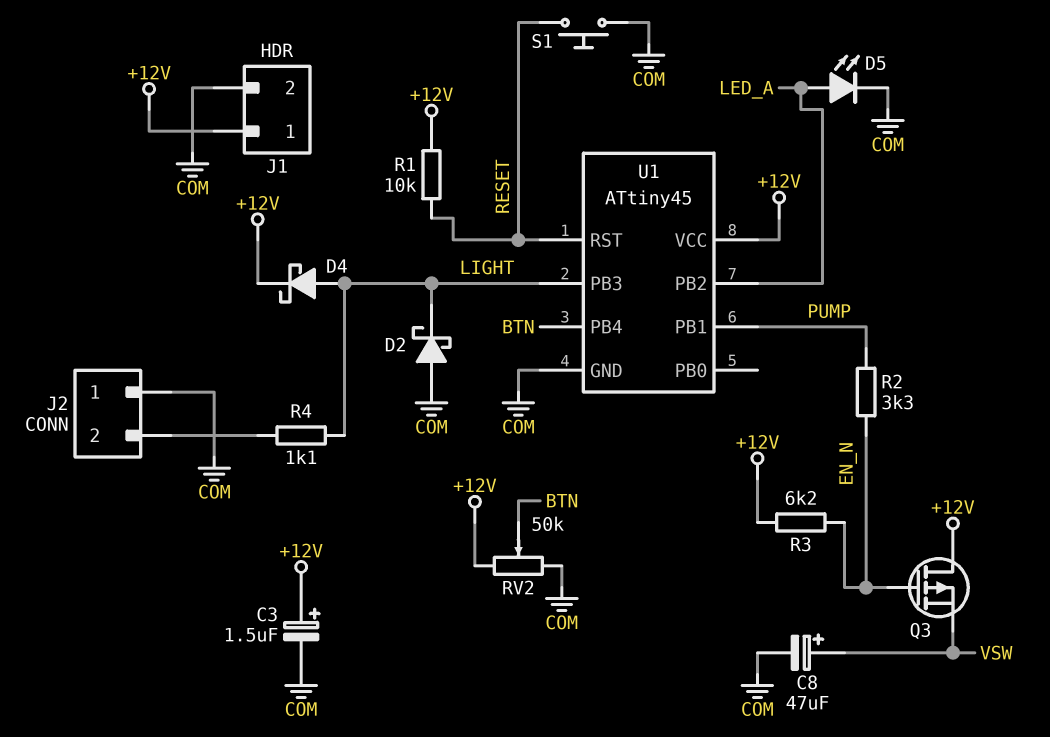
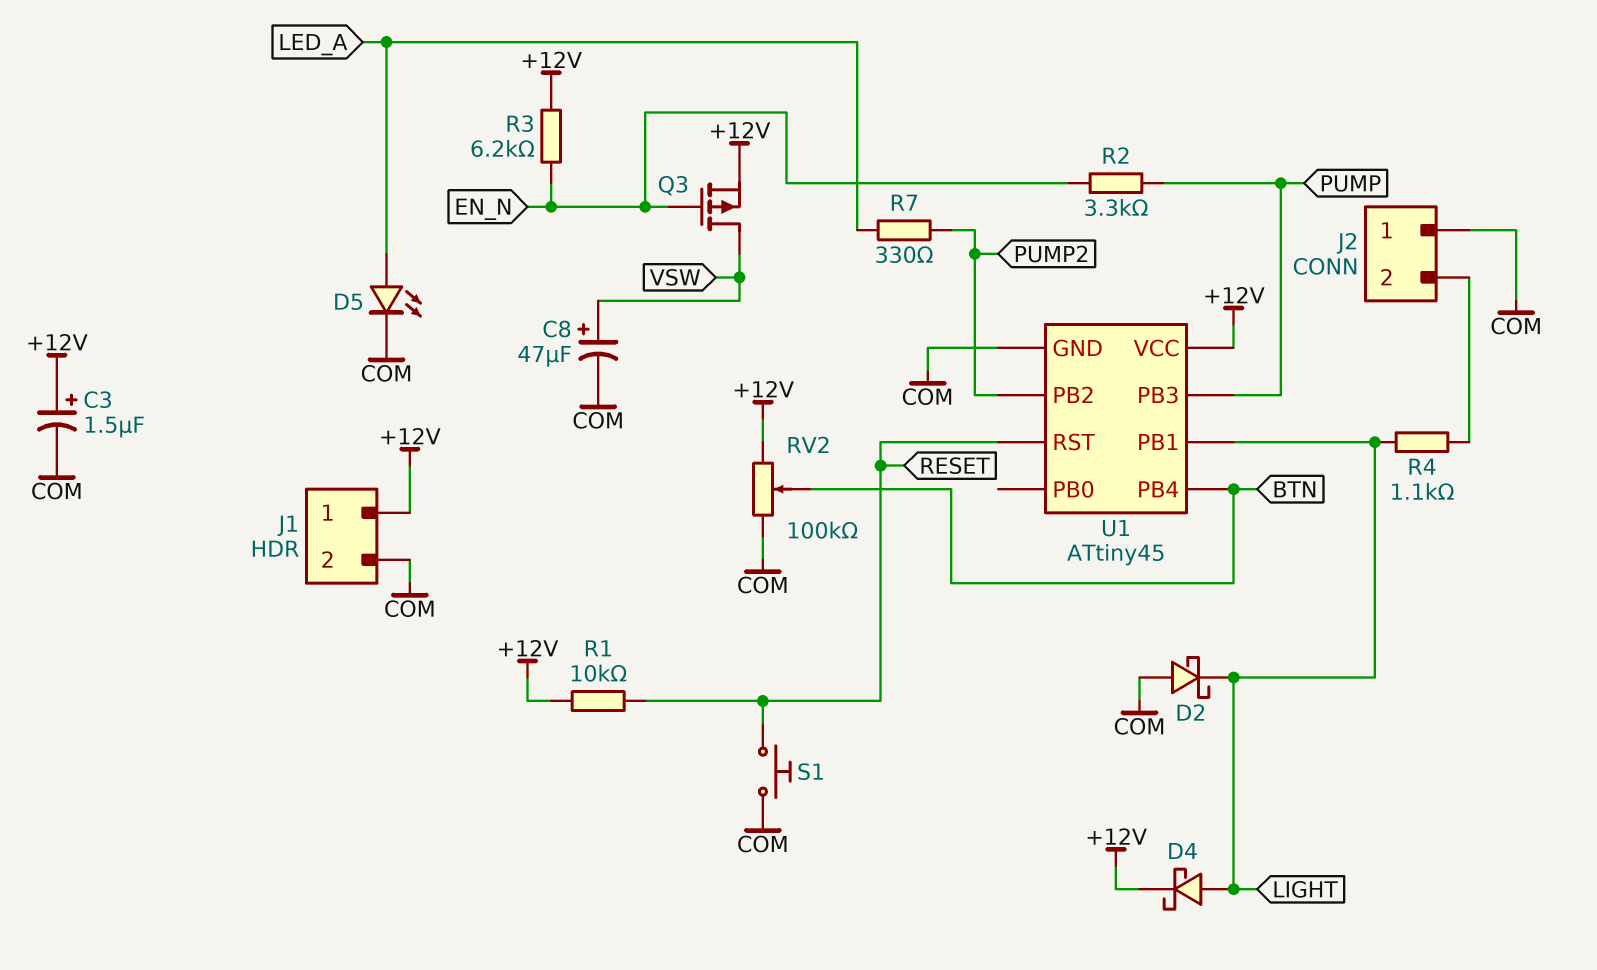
Q3: PMOS (G EN_N, D +12V, S VSW) -> PMOS (G EN_N, D VSW, S +12V)
R7: none -> 330 (LED_A, PUMP2)
RV2: 50k (+12V, COM, wiper BTN) -> 100k (+12V, COM, wiper BTN)
U1 pin PB1: PUMP -> LIGHT
U1 pin PB2: LED_A -> PUMP2
U1 pin PB3: LIGHT -> PUMP

